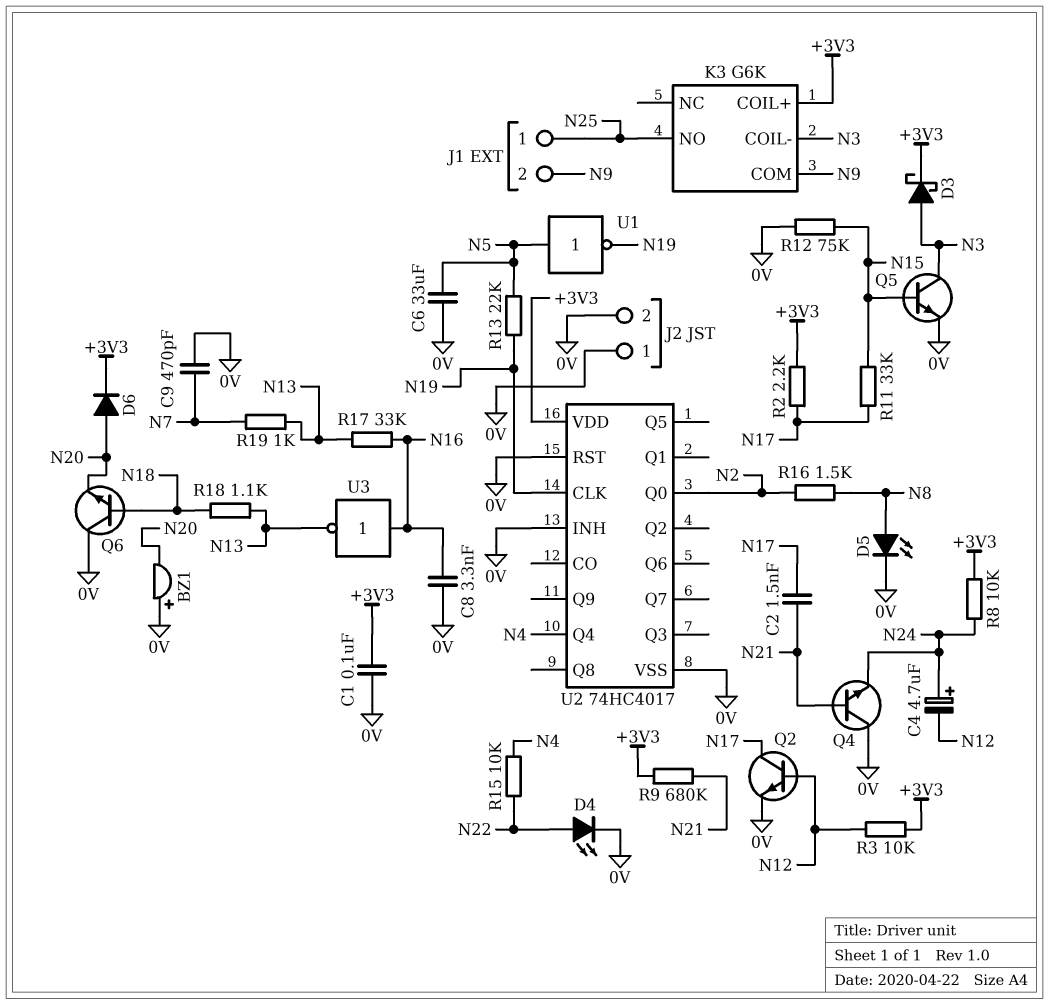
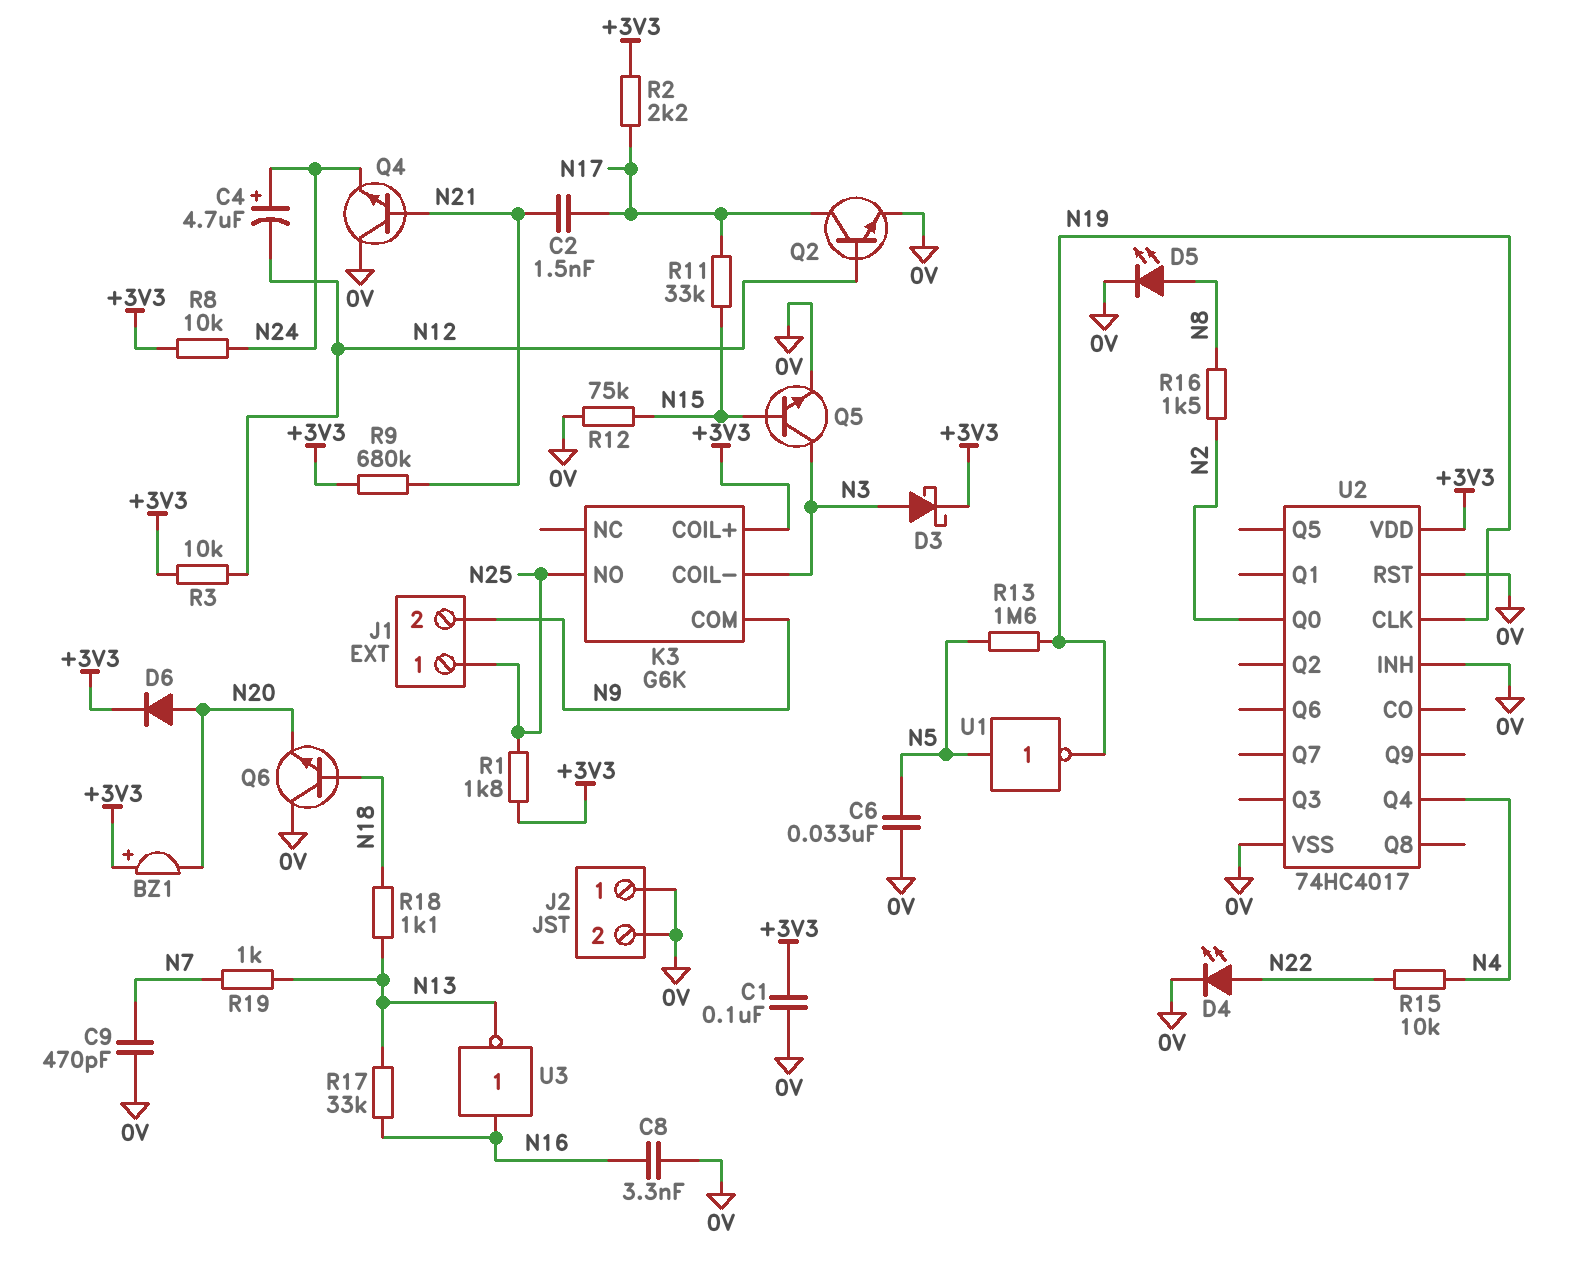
BZ1: buzzer (plus 0V, minus N20) -> buzzer (plus +3V3, minus N20)
C6: 33uF (0V, N5) -> 33nF (0V, N5)
R1: none -> 1.8k (+3V3, N25)
R13: 22k (N5, N19) -> 1.6M (N5, N19)

